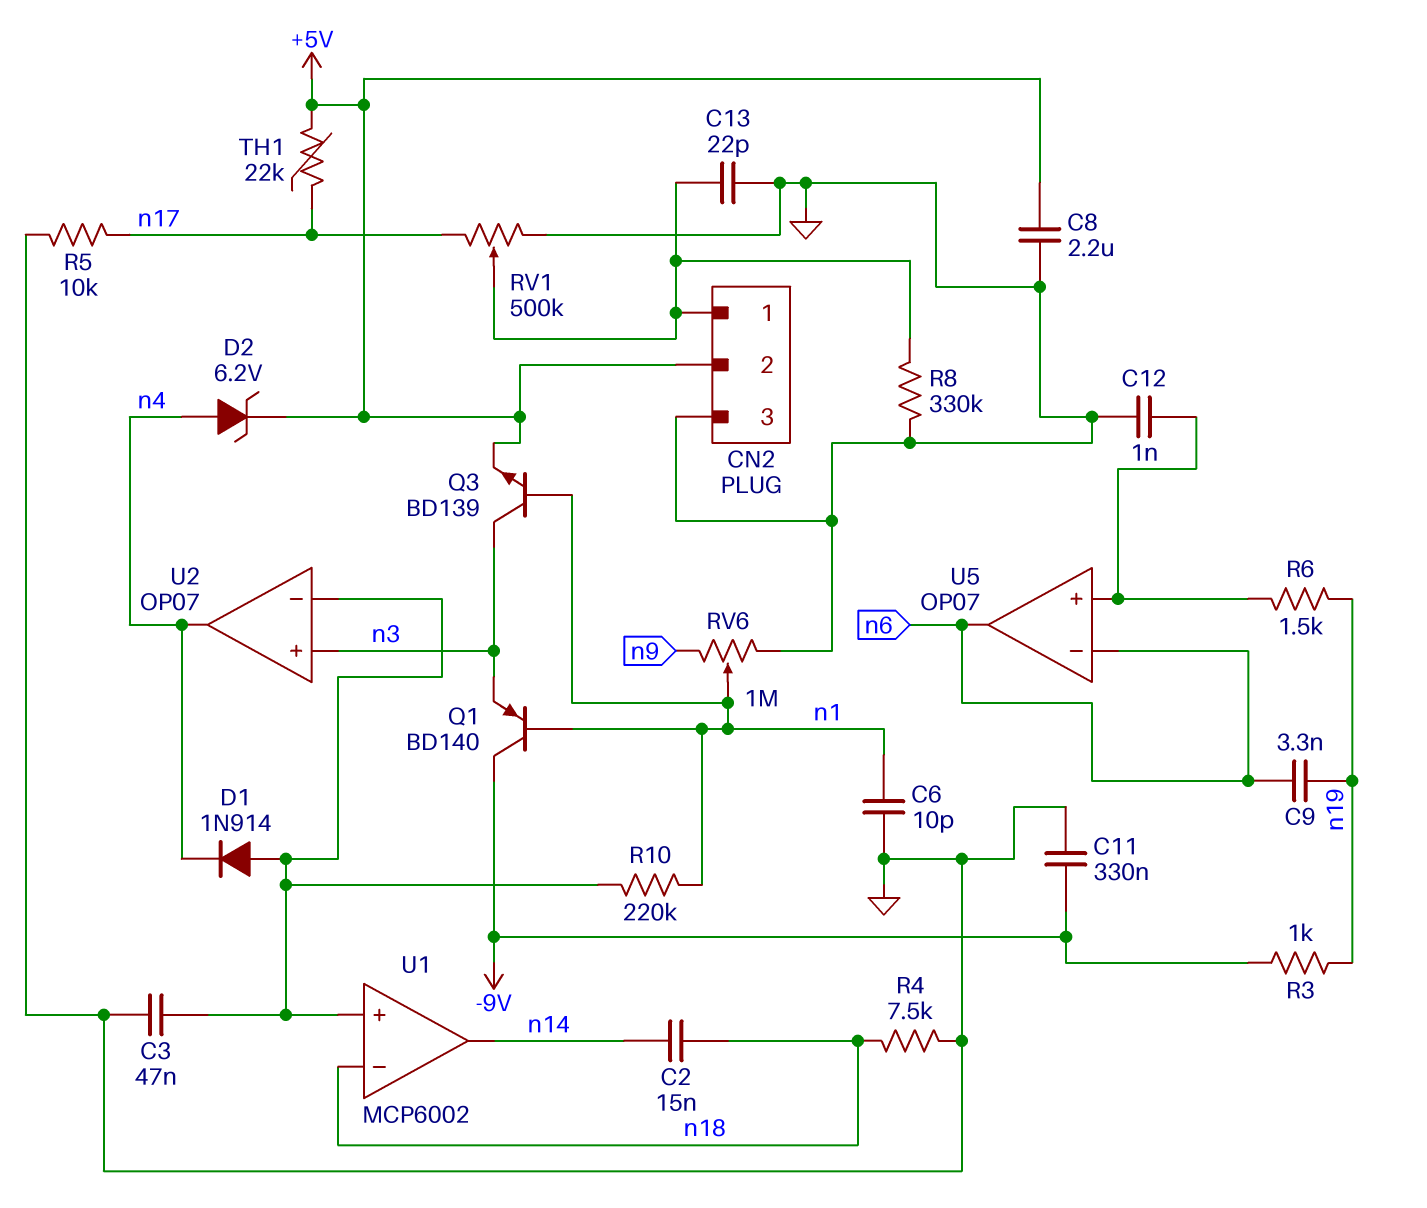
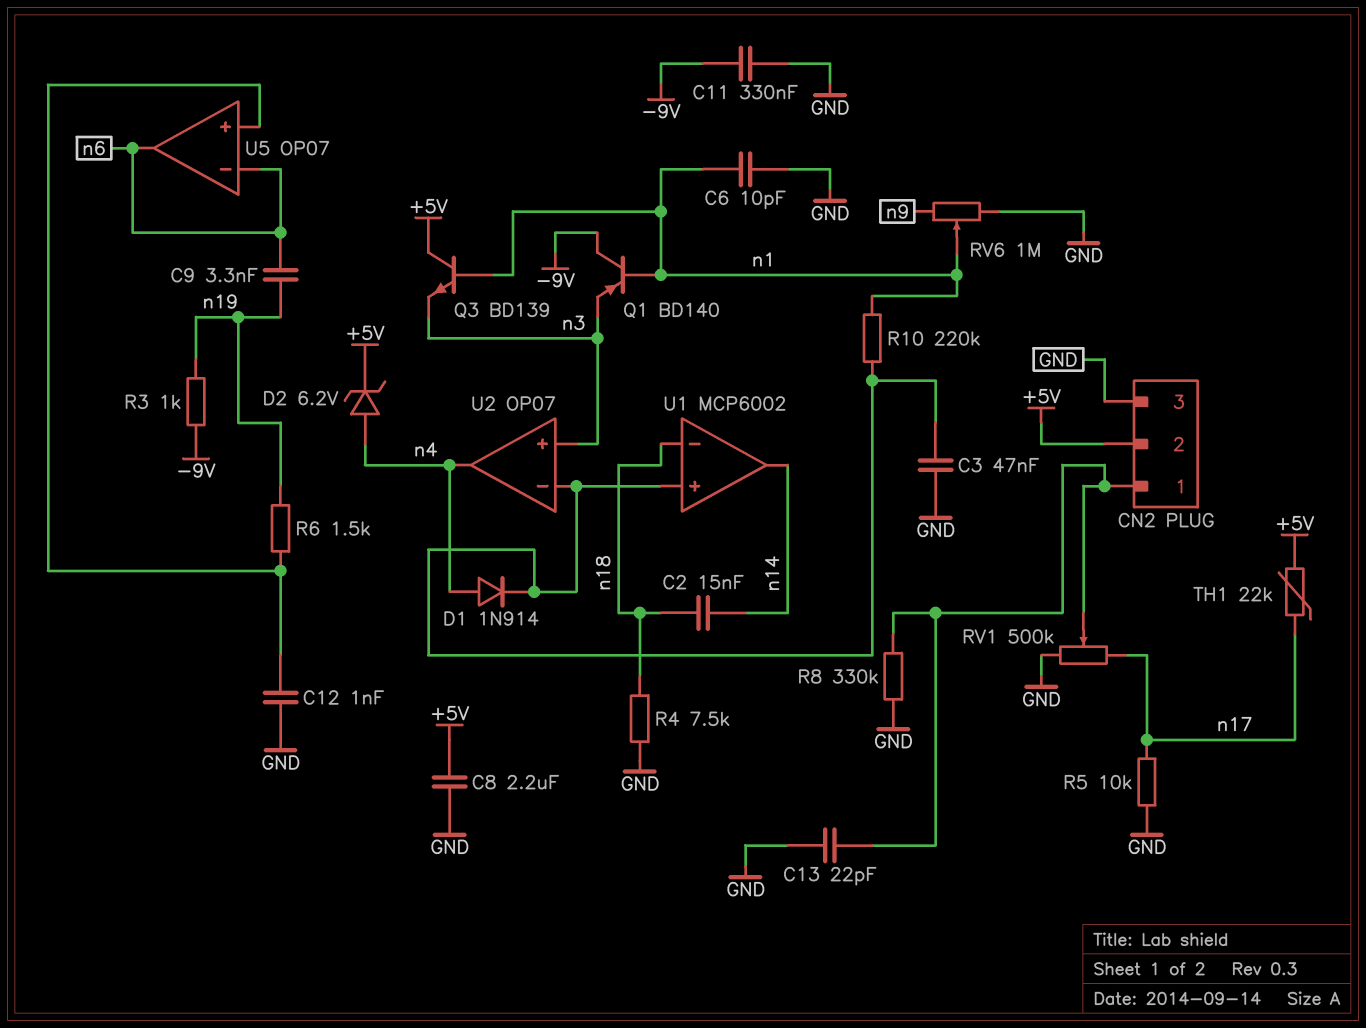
D1: diode 1N914 (A U1/in+, K n4) -> diode 1N914 (A n4, K U1/in+)
Q3: NPN BD139 (B n1, C n3, E +5V) -> NPN BD139 (B n1, C +5V, E n3)

